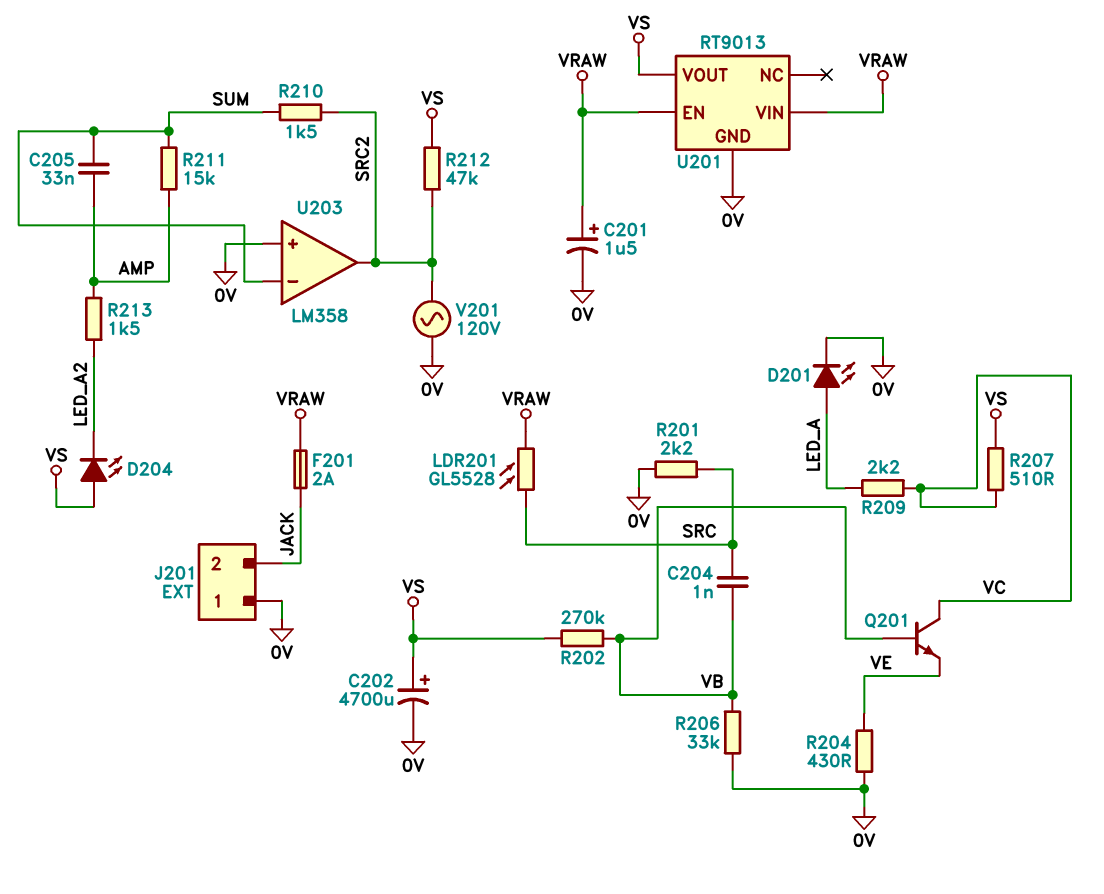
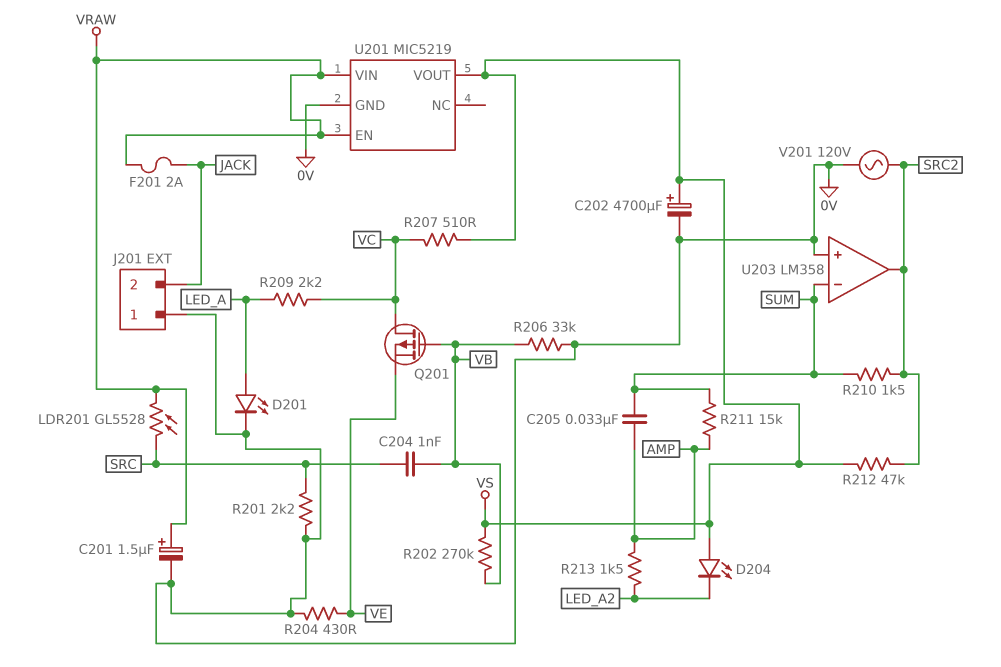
Q201: NPN (B VB, C VC, E VE) -> PMOS (G VB, D VC, S VE)
U201: RT9013 -> MIC5219

